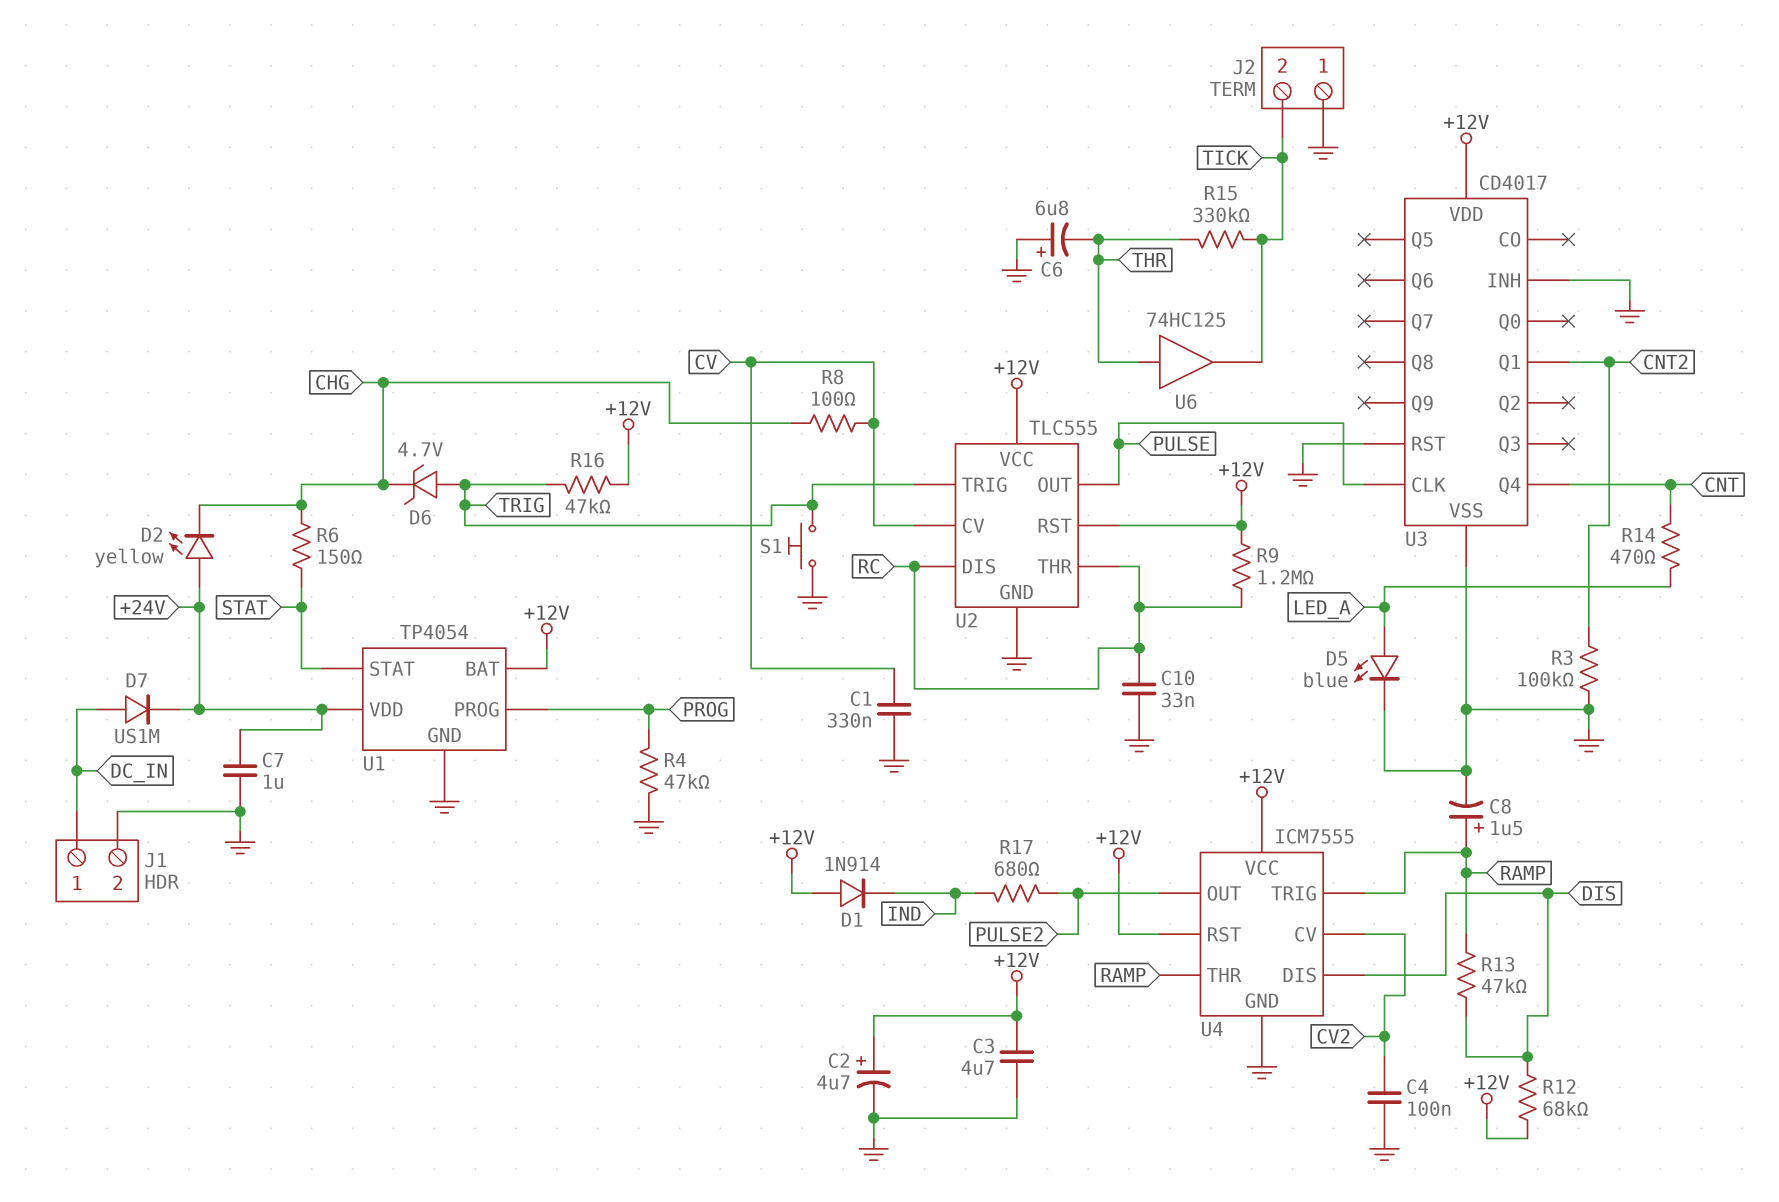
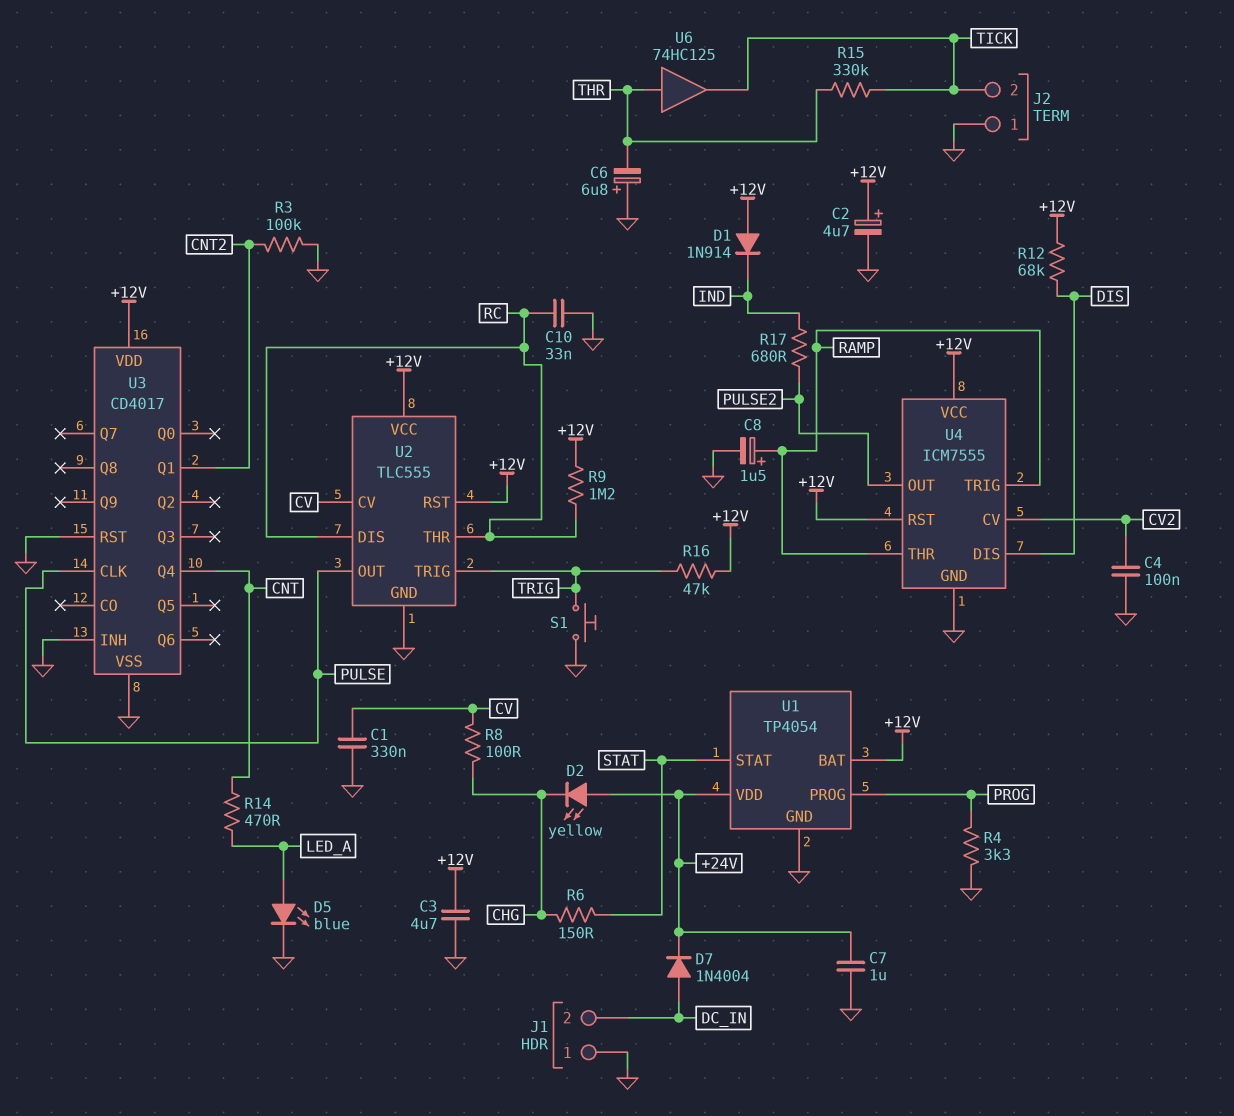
D6: zener 4.7V (A TRIG, K CHG) -> none
D7: diode US1M (A DC_IN, K +24V) -> diode 1N4004 (A DC_IN, K +24V)
J1 pin 1: DC_IN -> GND
J1 pin 2: GND -> DC_IN
R4: 47k (GND, PROG) -> 3.3k (GND, PROG)
R13: 47k (DIS, RAMP) -> none

